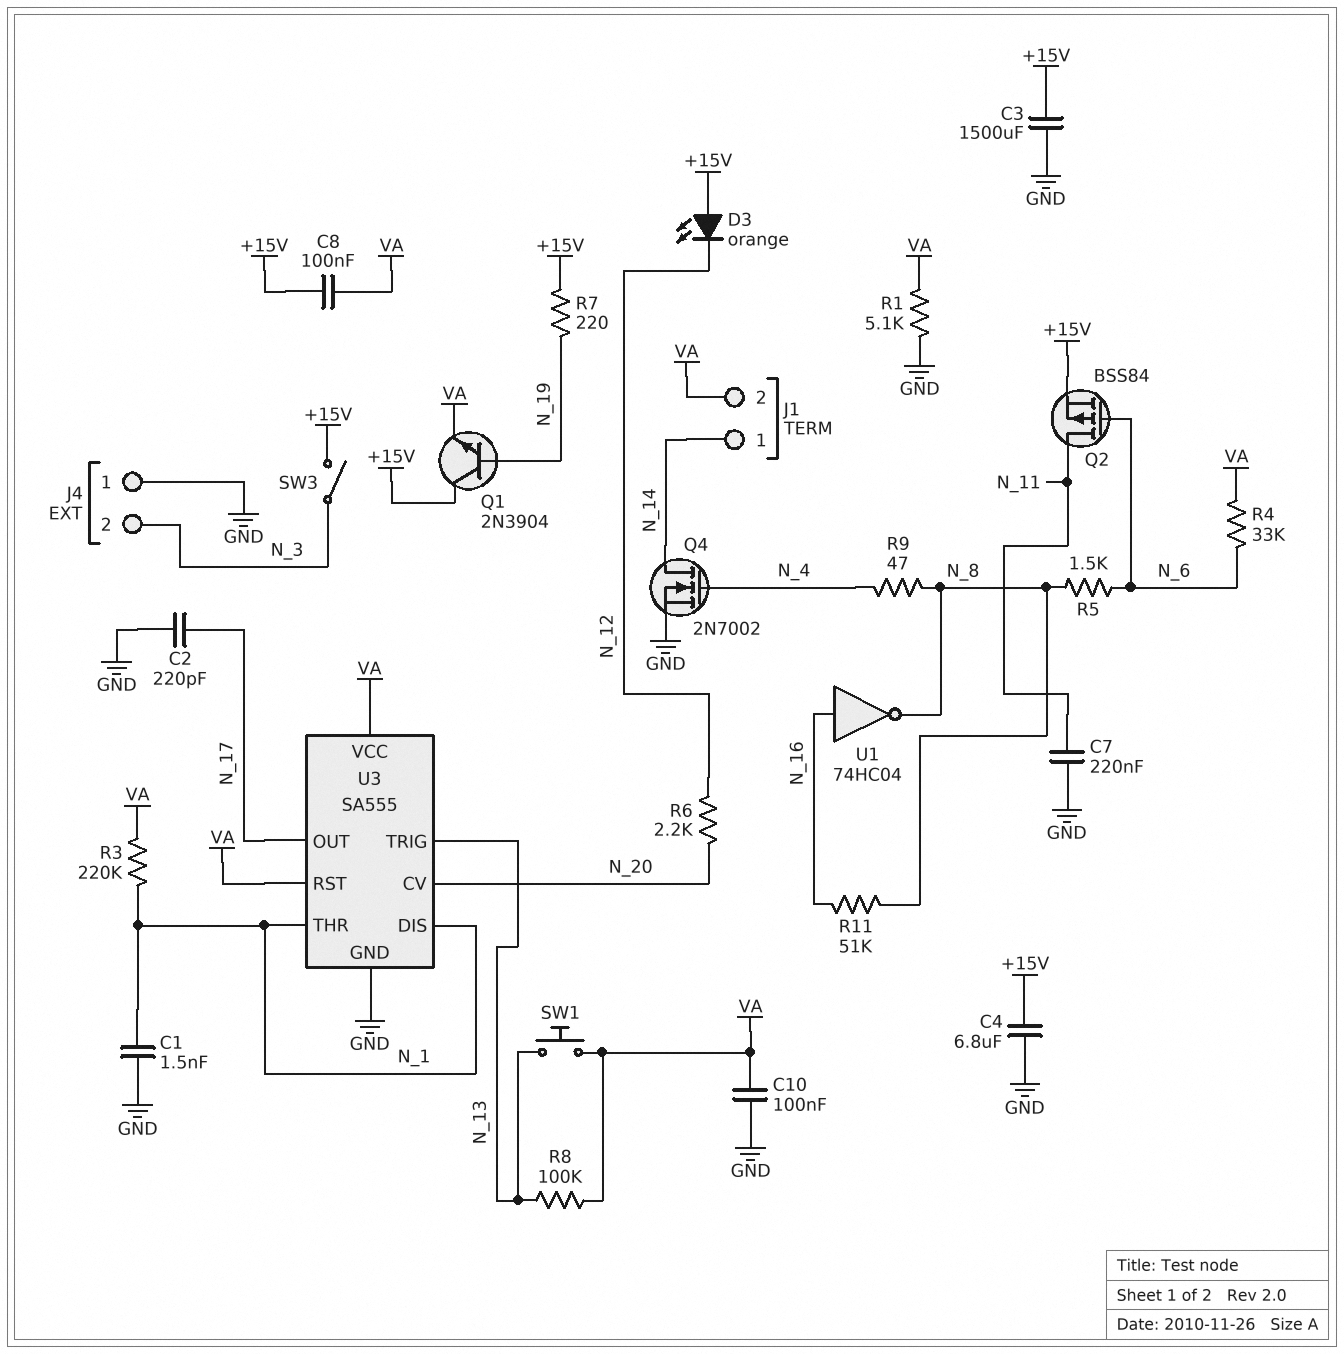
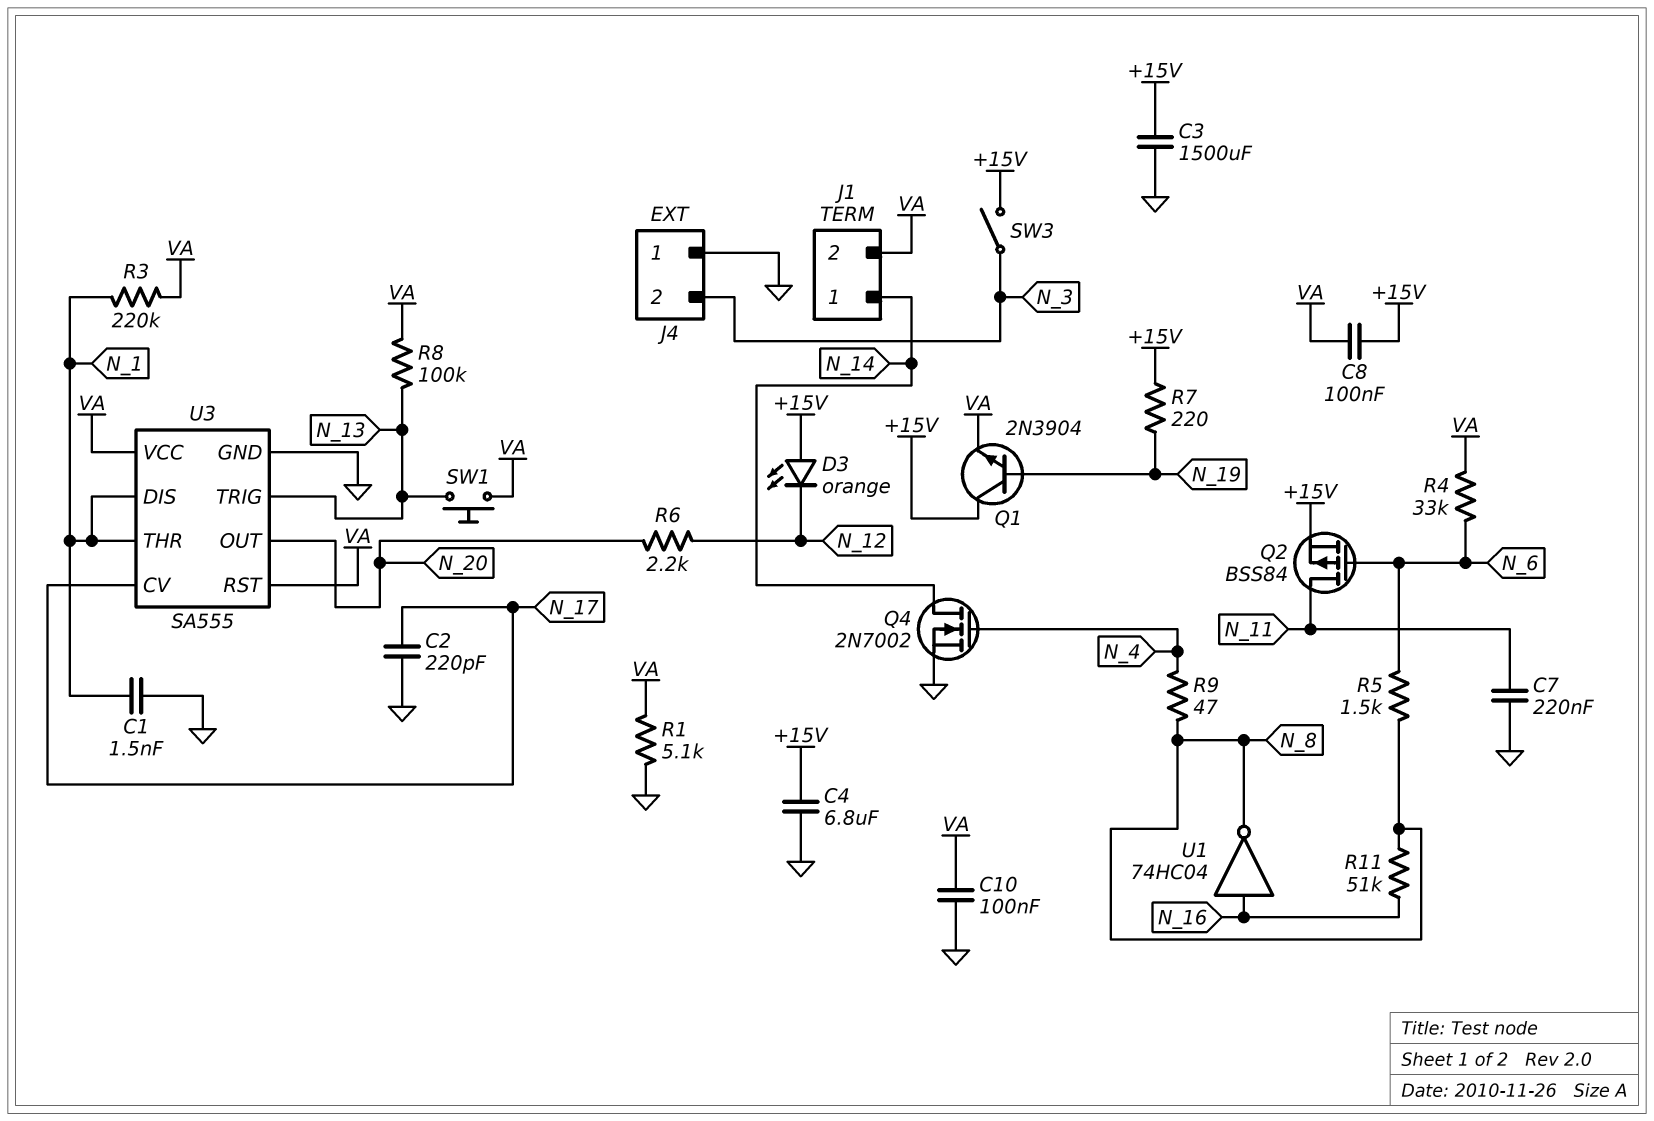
U3 pin CV: N_20 -> N_17
U3 pin OUT: N_17 -> N_20

